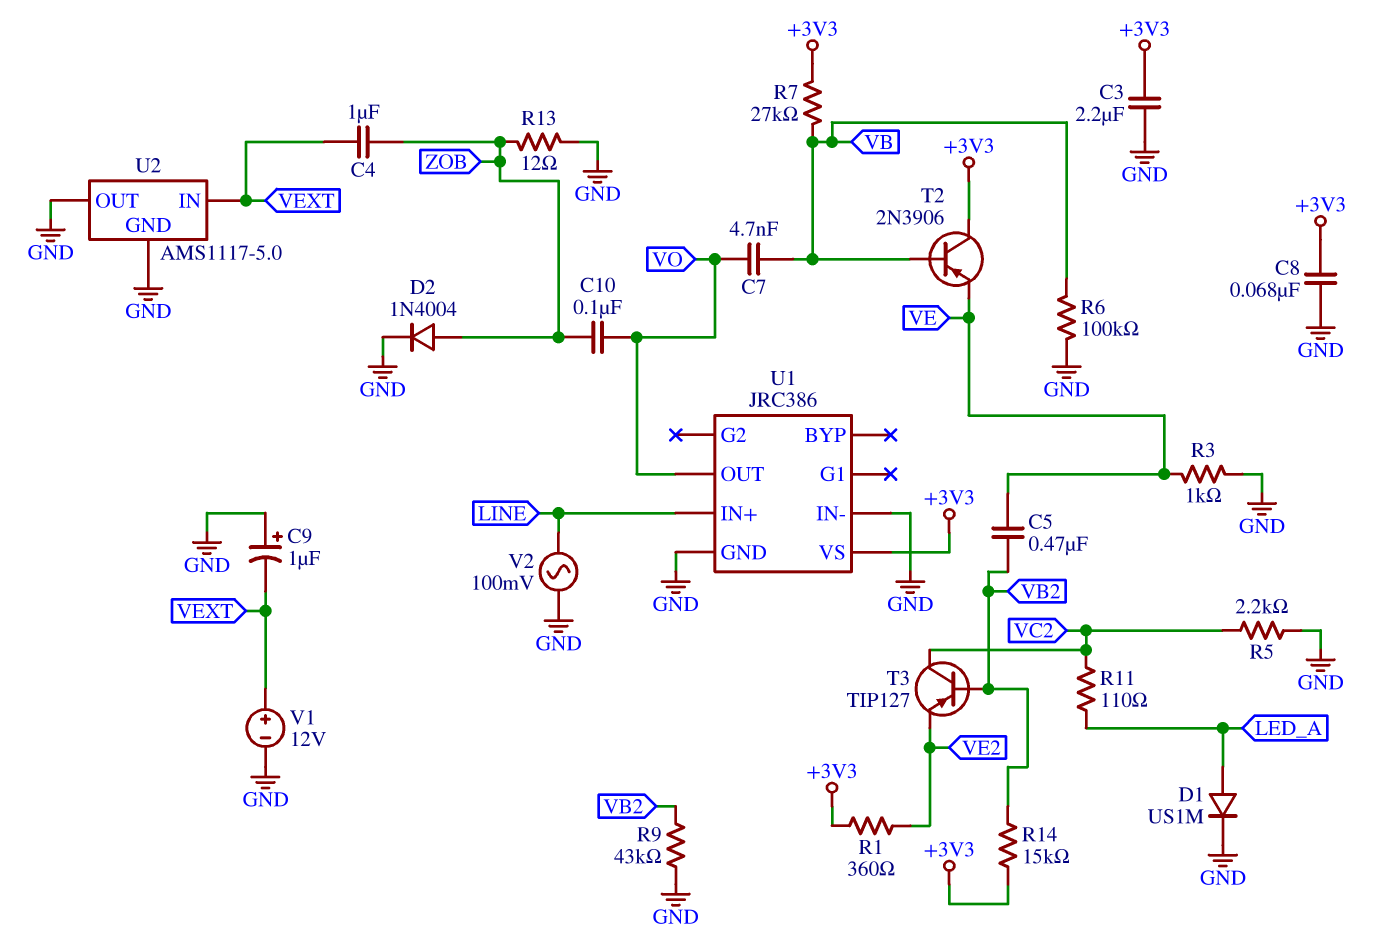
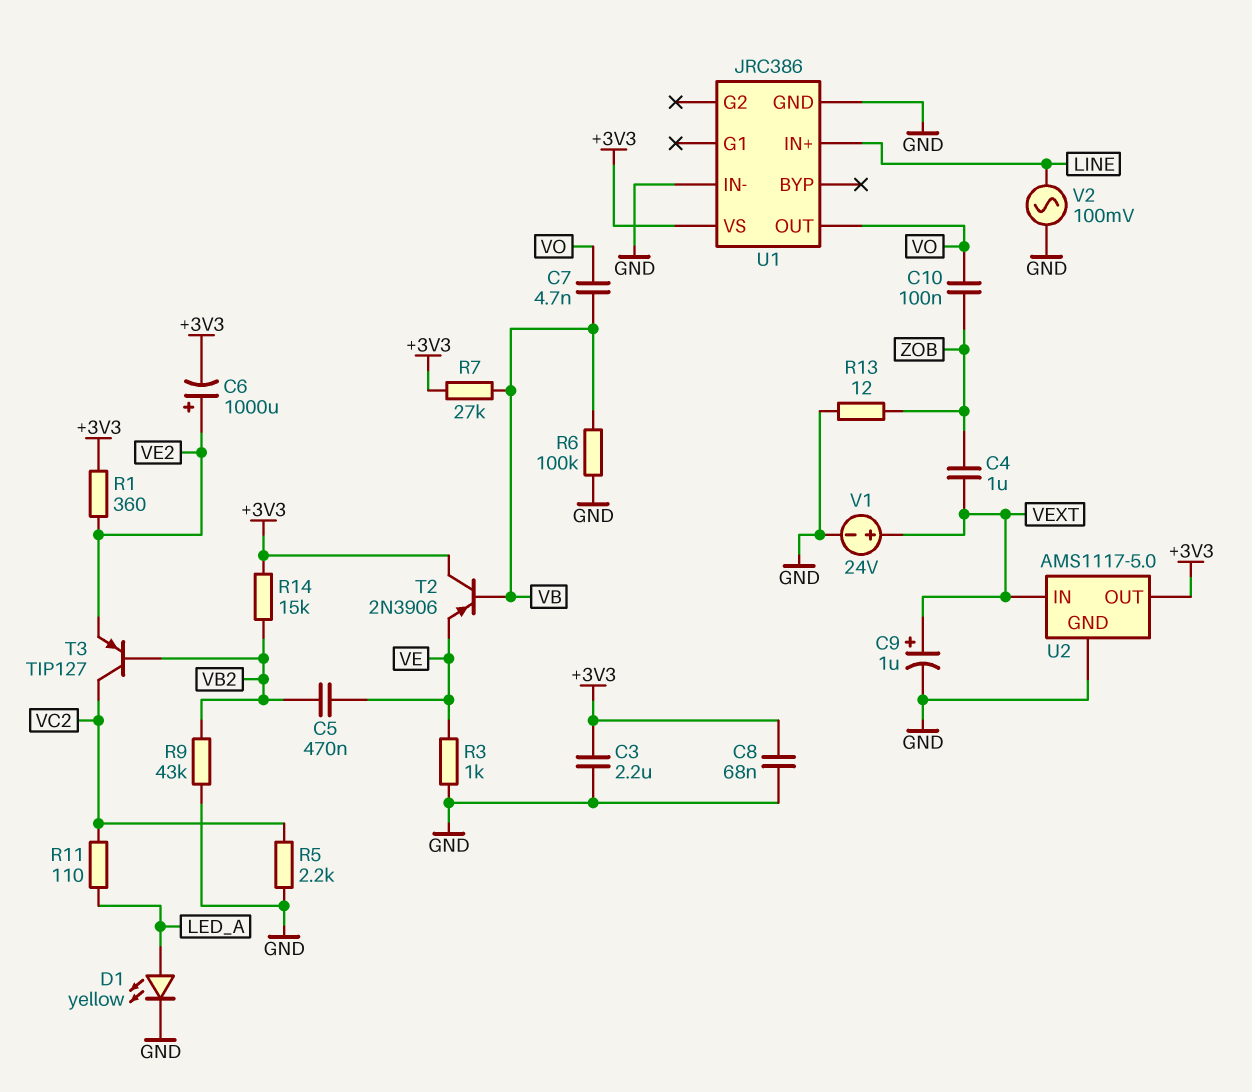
C6: none -> 1000uF (plus VE2, minus +3V3)
C9: 1uF (plus GND, minus VEXT) -> 1uF (plus VEXT, minus GND)
D1: diode US1M (A LED_A, K GND) -> LED yellow (A LED_A, K GND)
D2: diode 1N4004 (A ZOB, K GND) -> none
U2 pin OUT: GND -> +3V3
V1: 12V (plus VEXT, minus GND) -> 24V (plus VEXT, minus GND)

